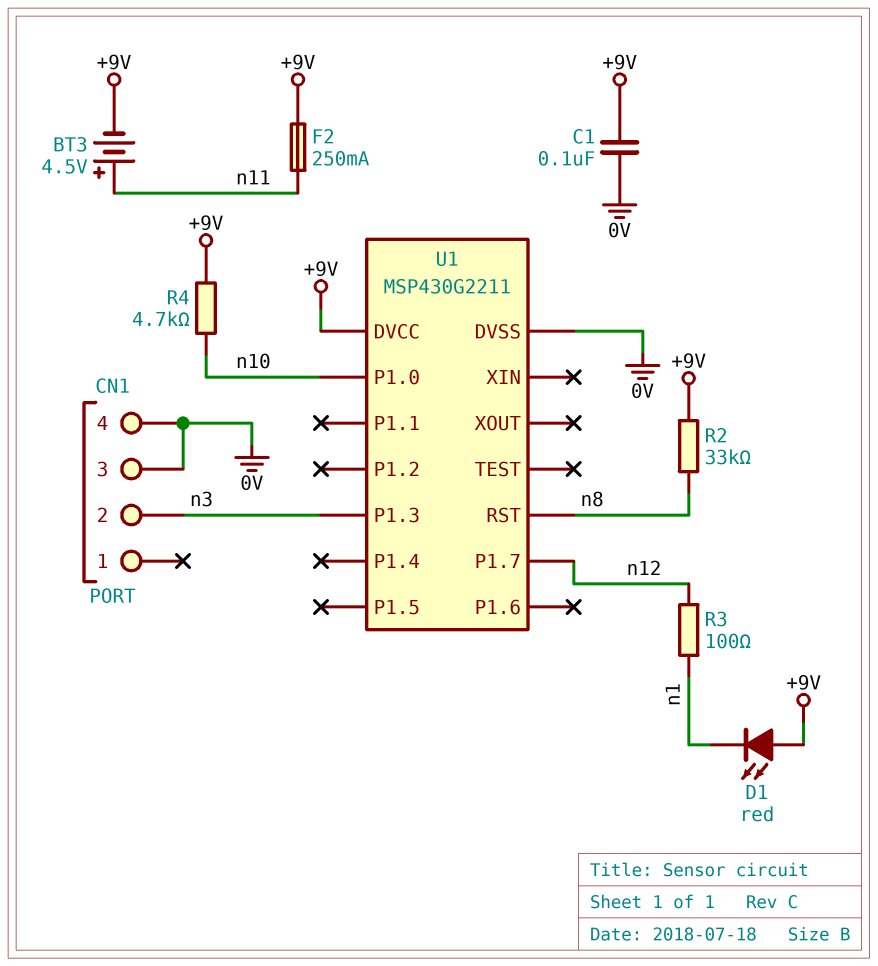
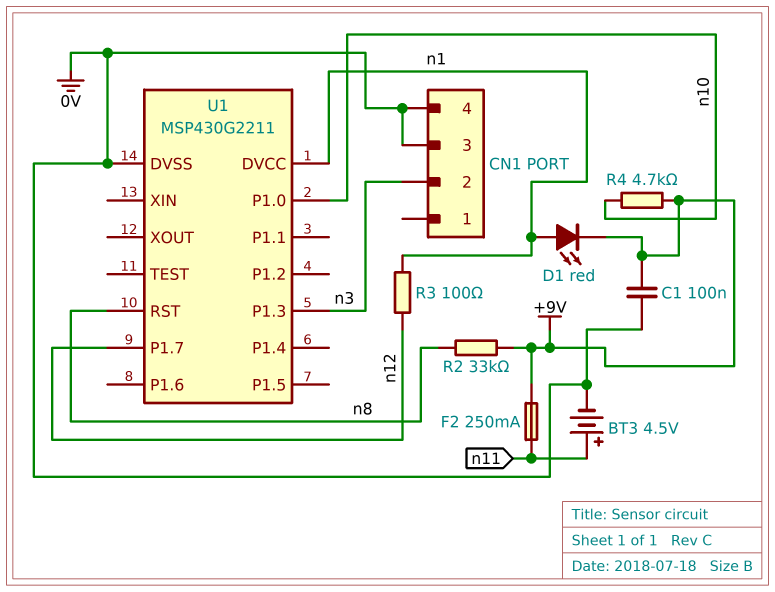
BT3: 4.5V (plus n11, minus +9V) -> 4.5V (plus n11, minus 0V)
D1: LED red (A +9V, K n1) -> LED red (A n1, K +9V)
U1 pin DVCC: +9V -> n1

